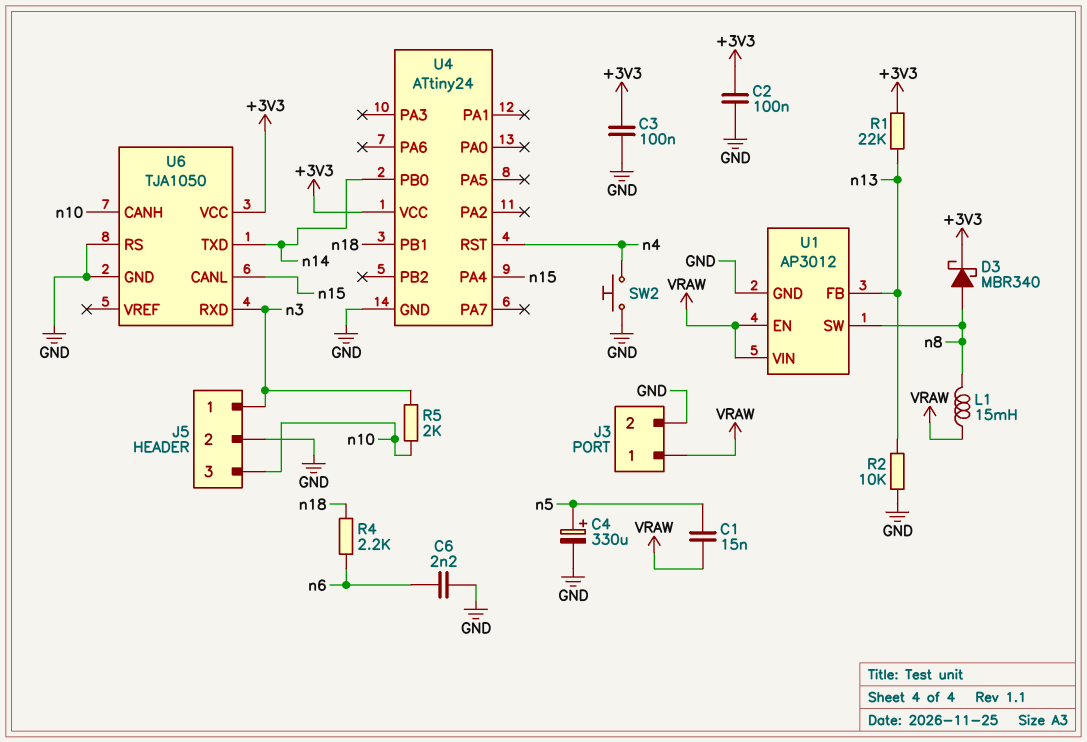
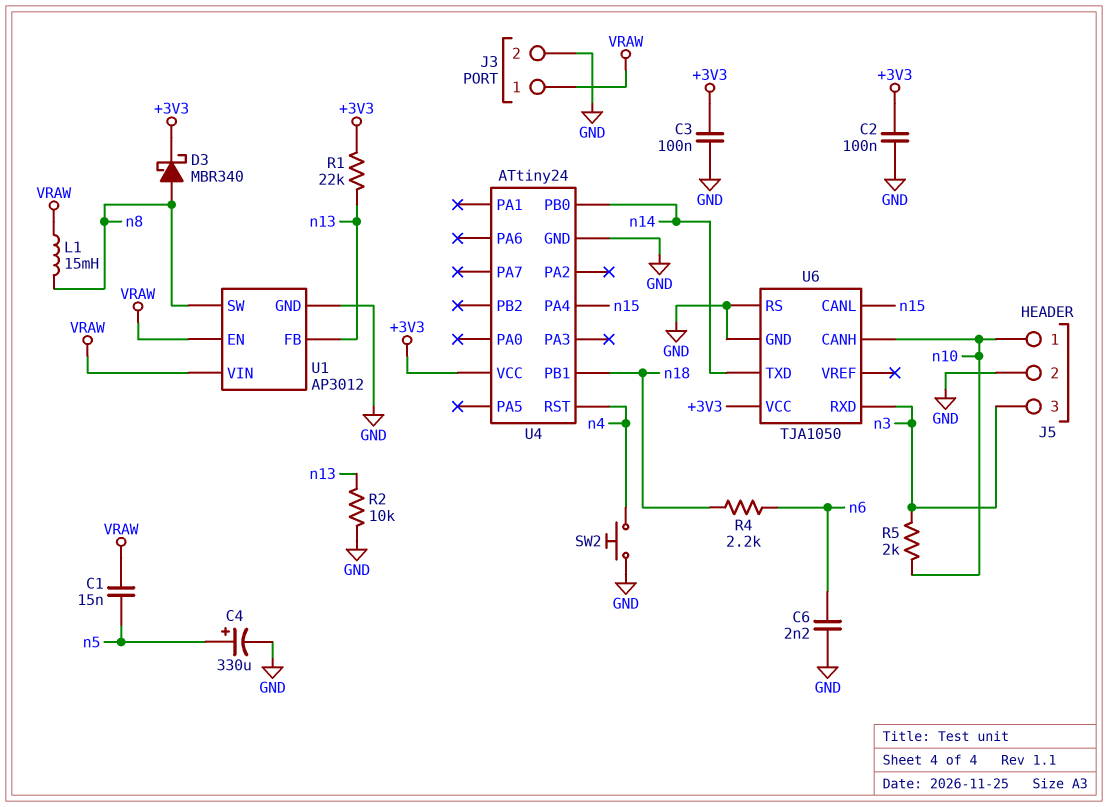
J5 pin 1: n3 -> n10
J5 pin 3: n10 -> n3

